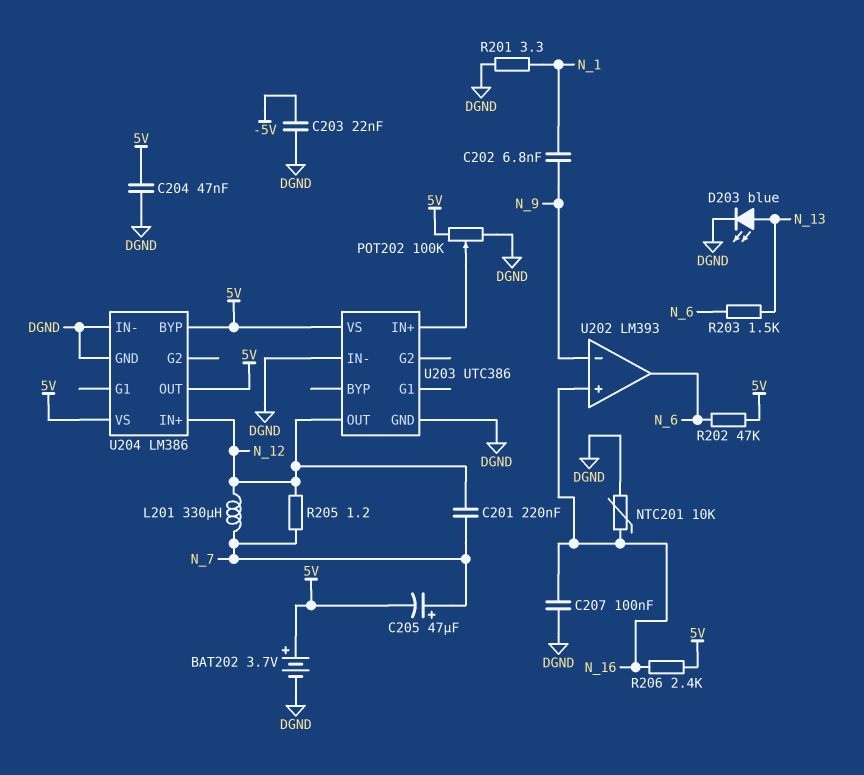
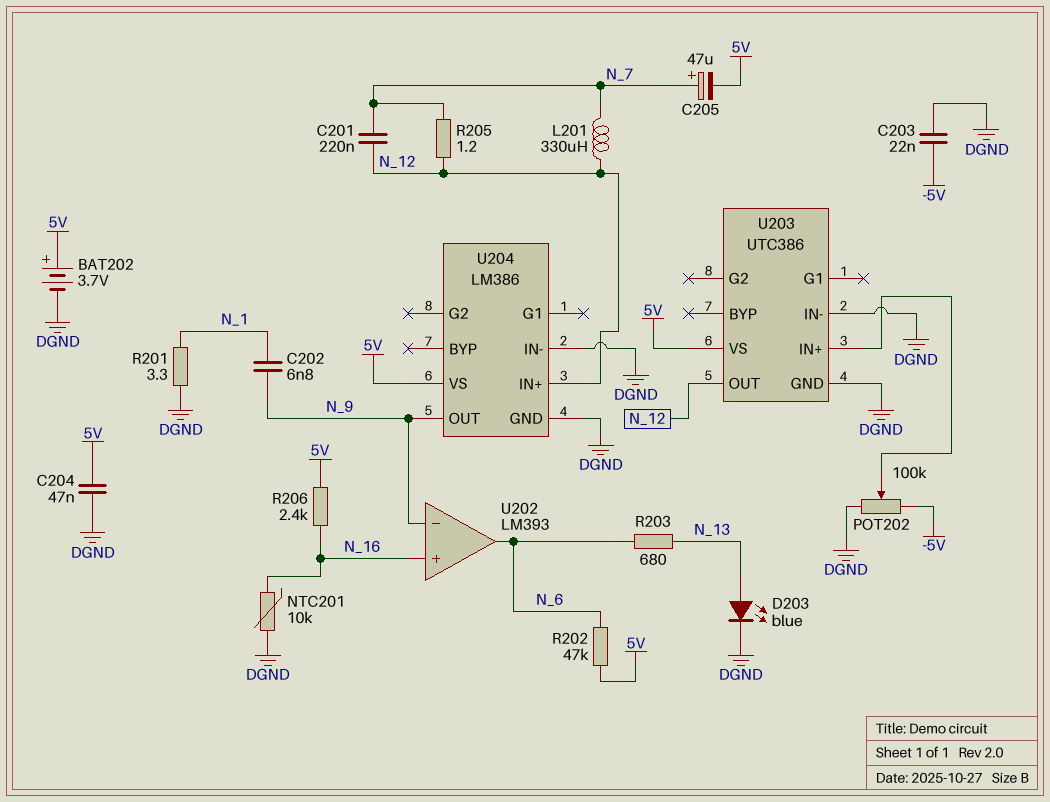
C207: 100nF (DGND, N_16) -> none
POT202: 100k (5V, DGND, wiper U203/IN+) -> 100k (-5V, DGND, wiper U203/IN+)
R203: 1.5k (N_6, N_13) -> 680 (N_6, N_13)
U204 pin BYP: 5V -> none
U204 pin OUT: 5V -> N_9

